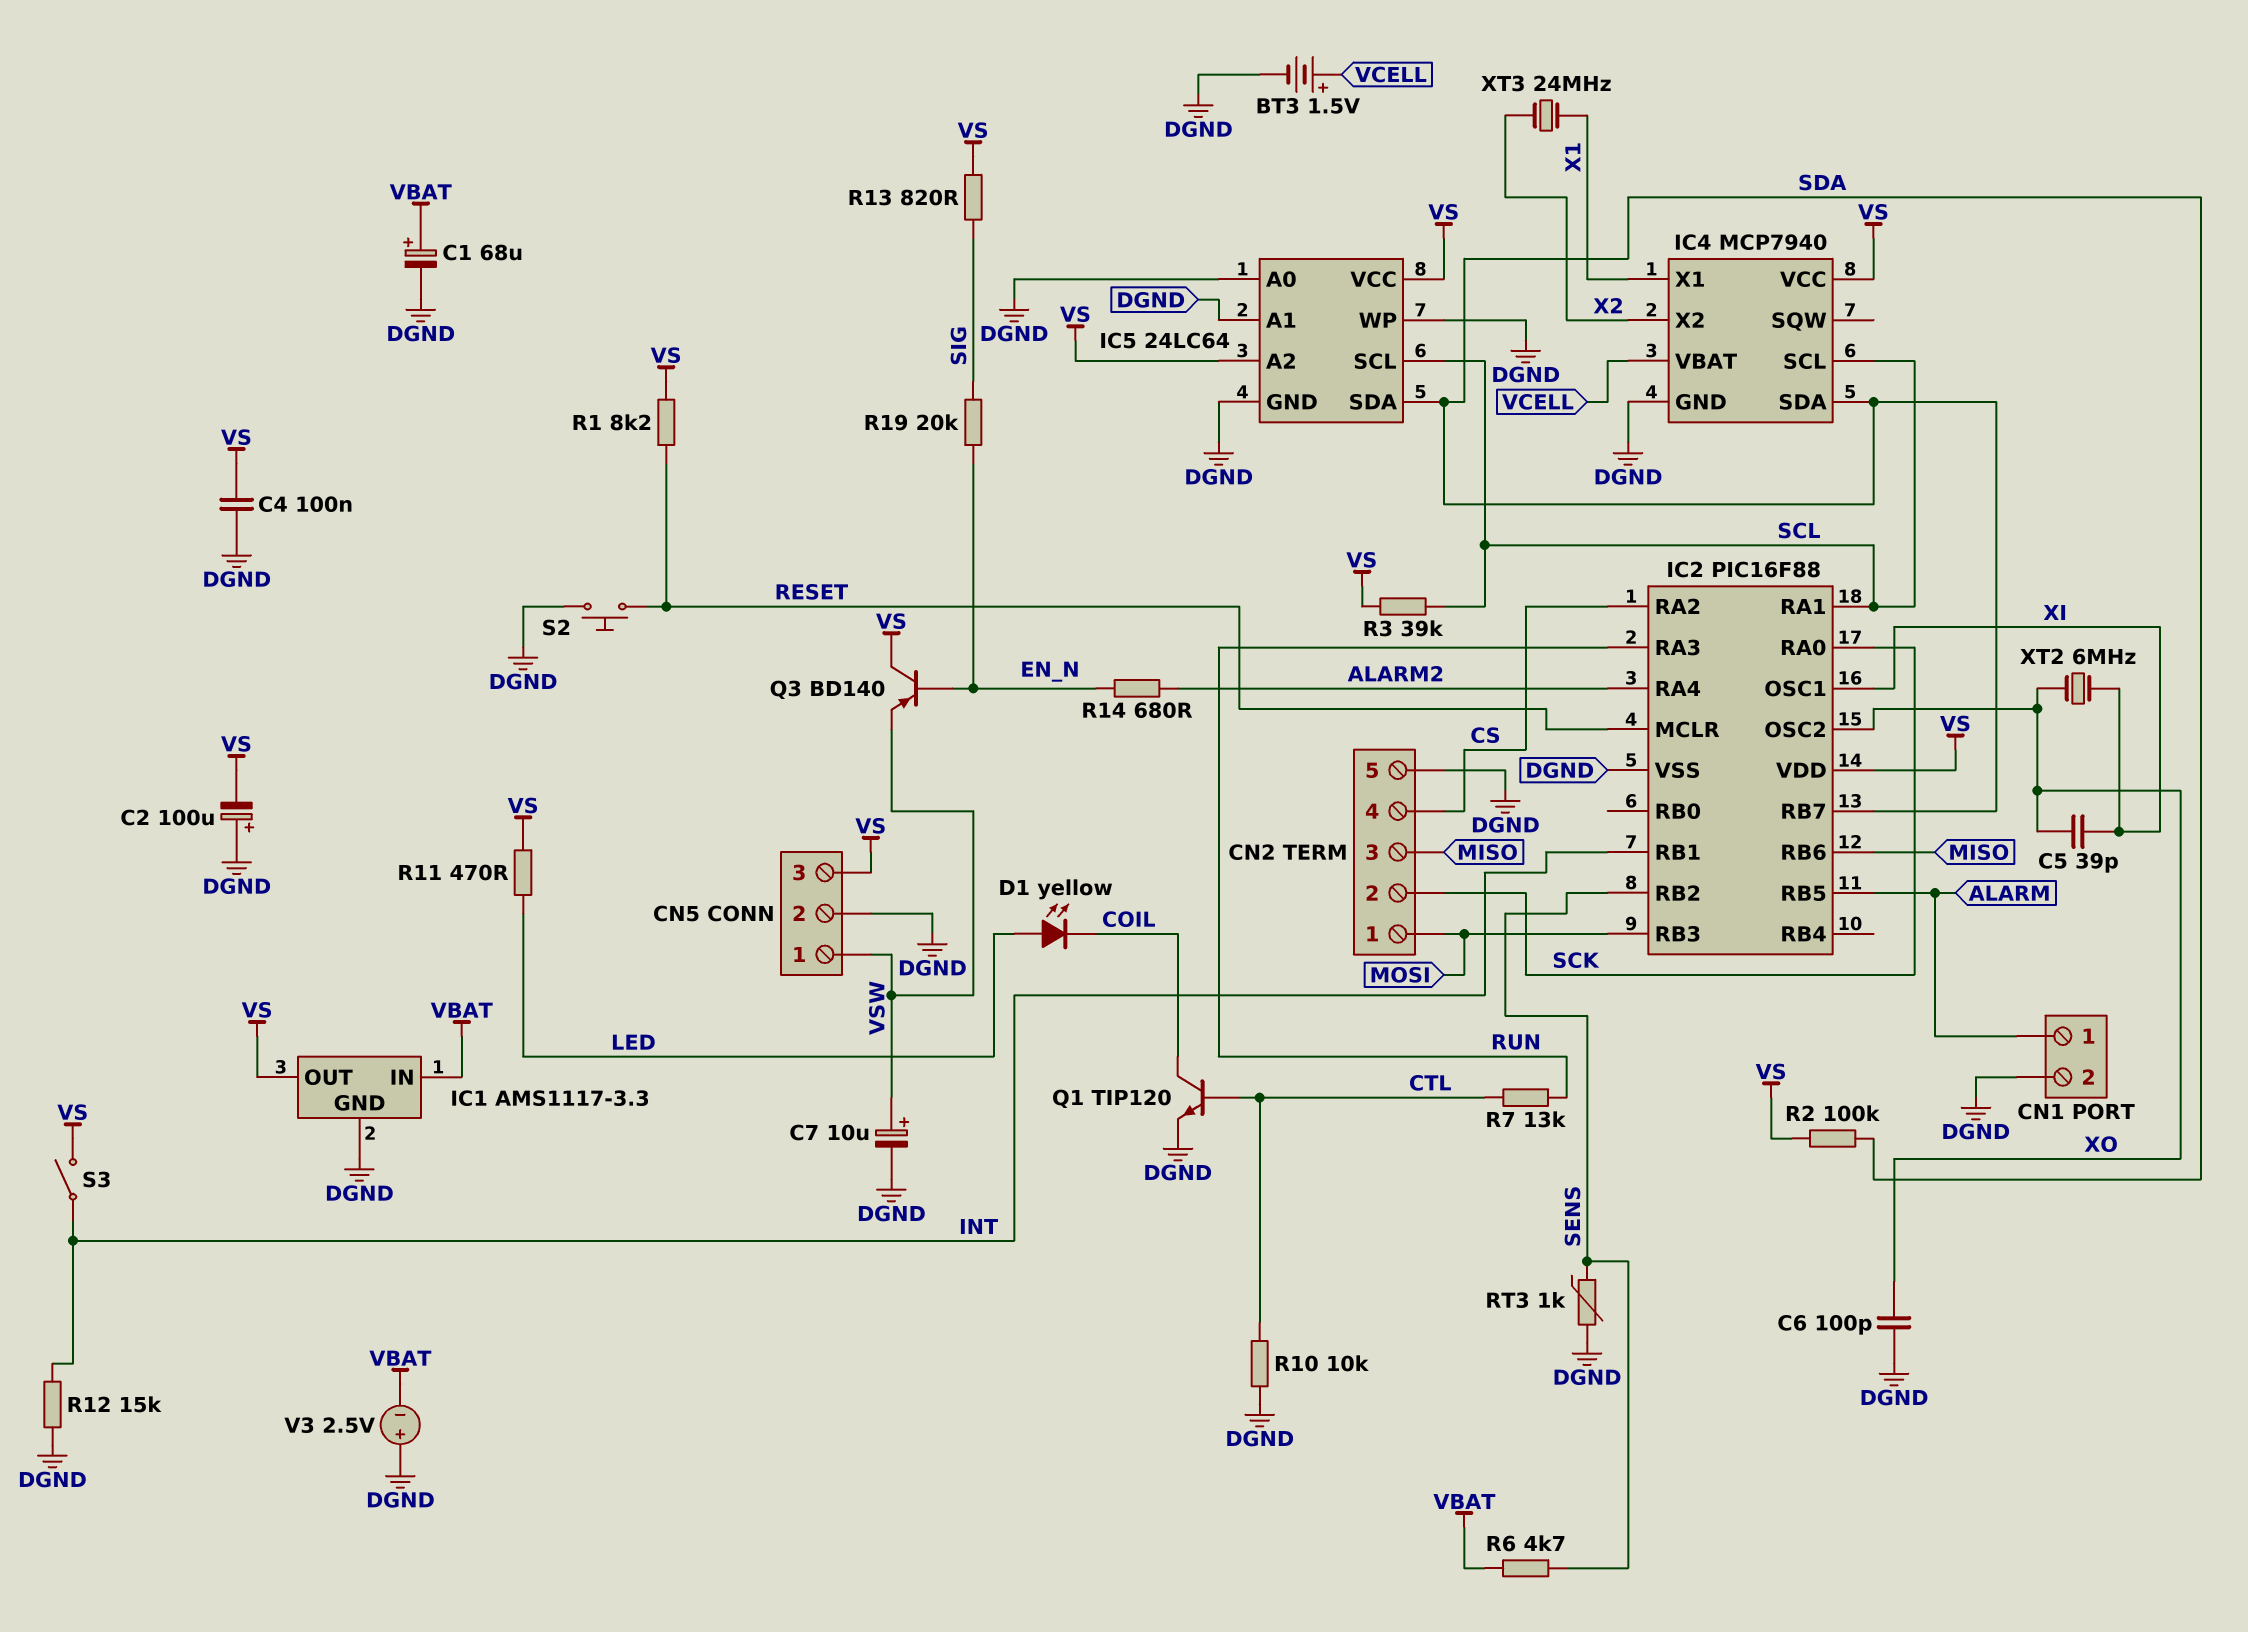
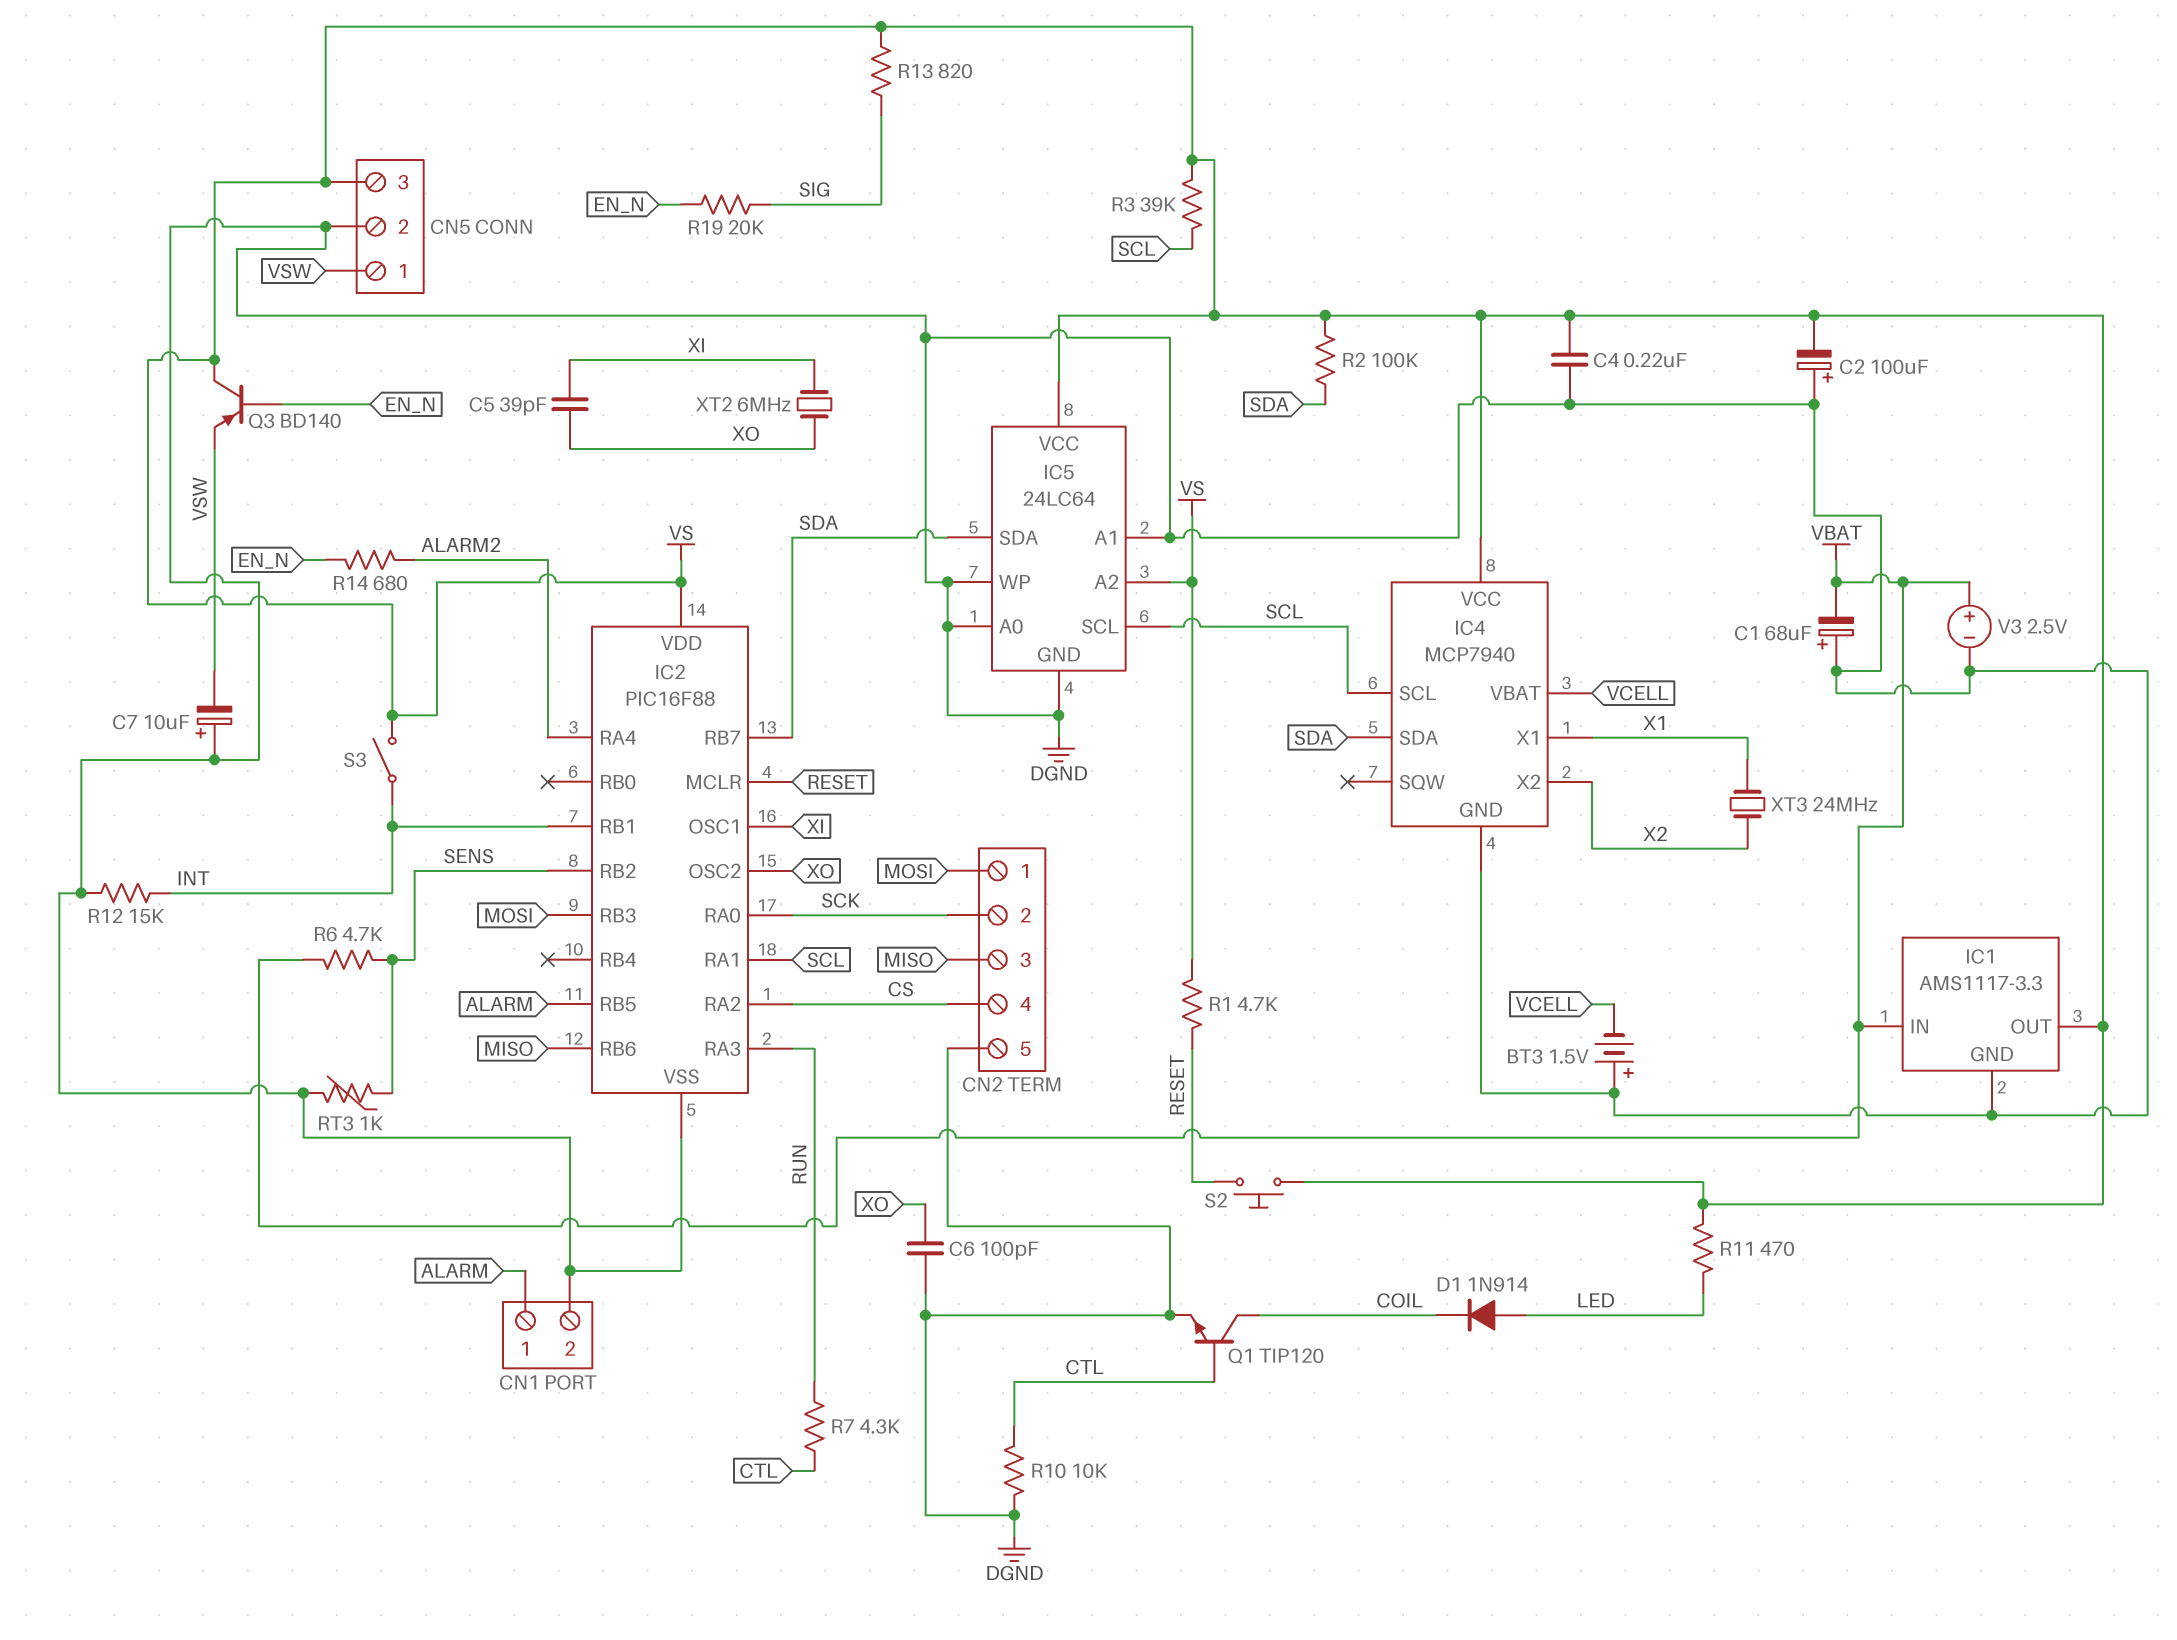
BT3: 1.5V (plus VCELL, minus DGND) -> 1.5V (plus DGND, minus VCELL)
C1: 68uF (plus VBAT, minus DGND) -> 68uF (plus DGND, minus VBAT)
C4: 100nF (DGND, VS) -> 220nF (DGND, VS)
C7: 10uF (plus VSW, minus DGND) -> 10uF (plus DGND, minus VSW)
D1: LED yellow (A LED, K COIL) -> diode 1N914 (A LED, K COIL)
R1: 8.2k (RESET, VS) -> 4.7k (RESET, VS)
R7: 13k (CTL, RUN) -> 4.3k (CTL, RUN)
S2: button (DGND, RESET) -> button (RESET, VS)
V3: 2.5V (plus DGND, minus VBAT) -> 2.5V (plus VBAT, minus DGND)

